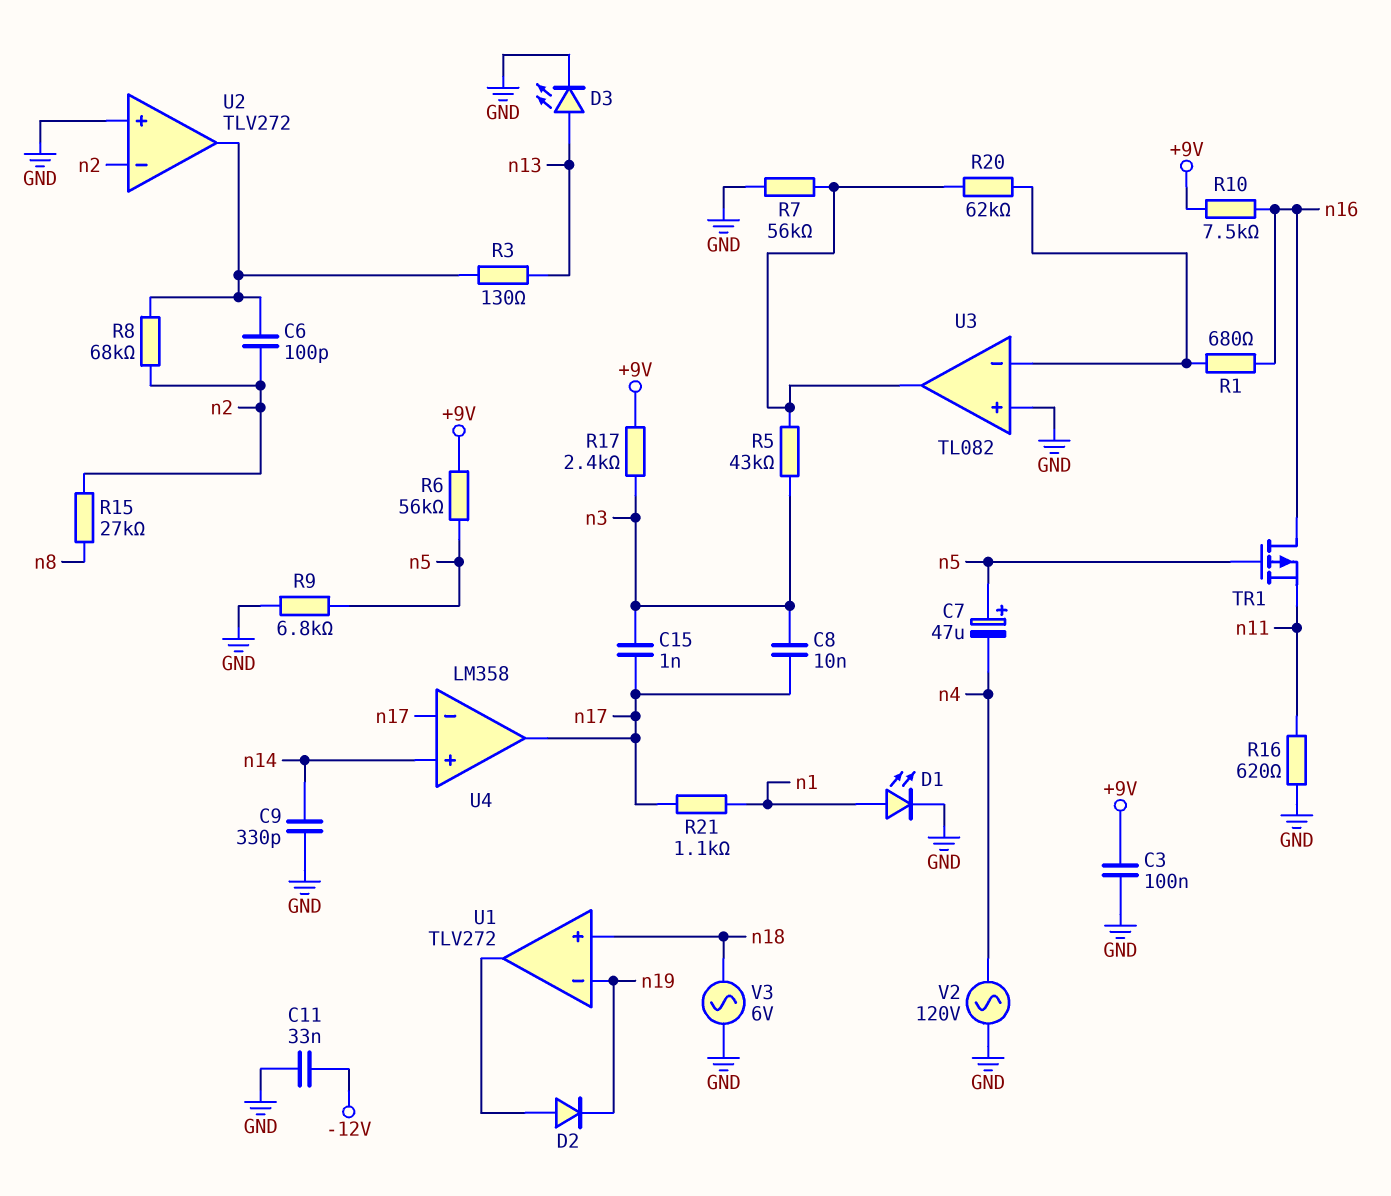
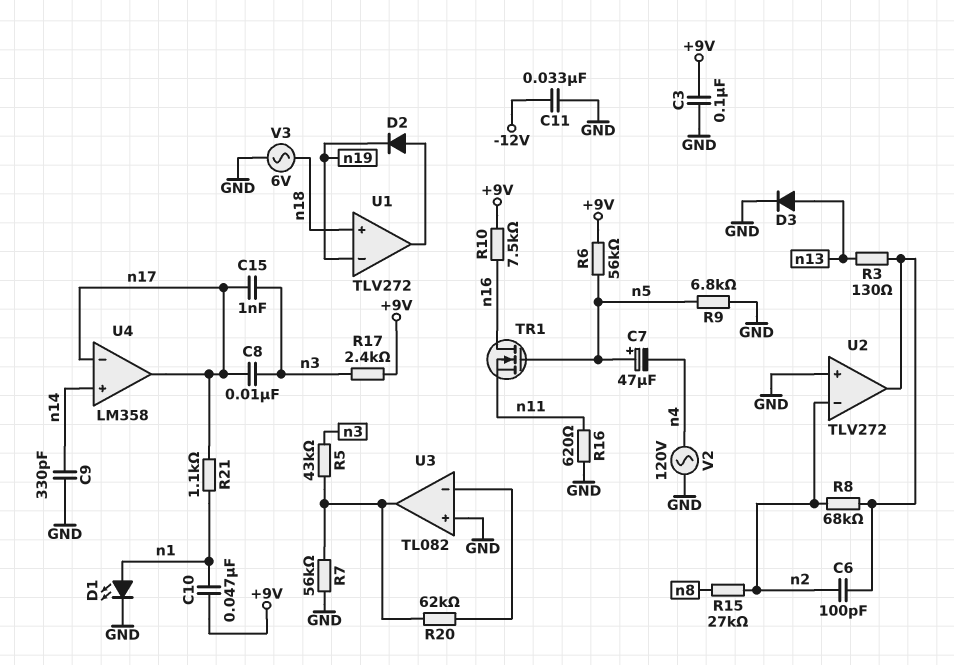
C10: none -> 47nF (+9V, n1)
D3: LED (A n13, K GND) -> diode (A n13, K GND)
R1: 680 (U3/in-, n16) -> none
TR1: PMOS (G n5, D n16, S n11) -> NMOS (G n5, D n16, S n11)

